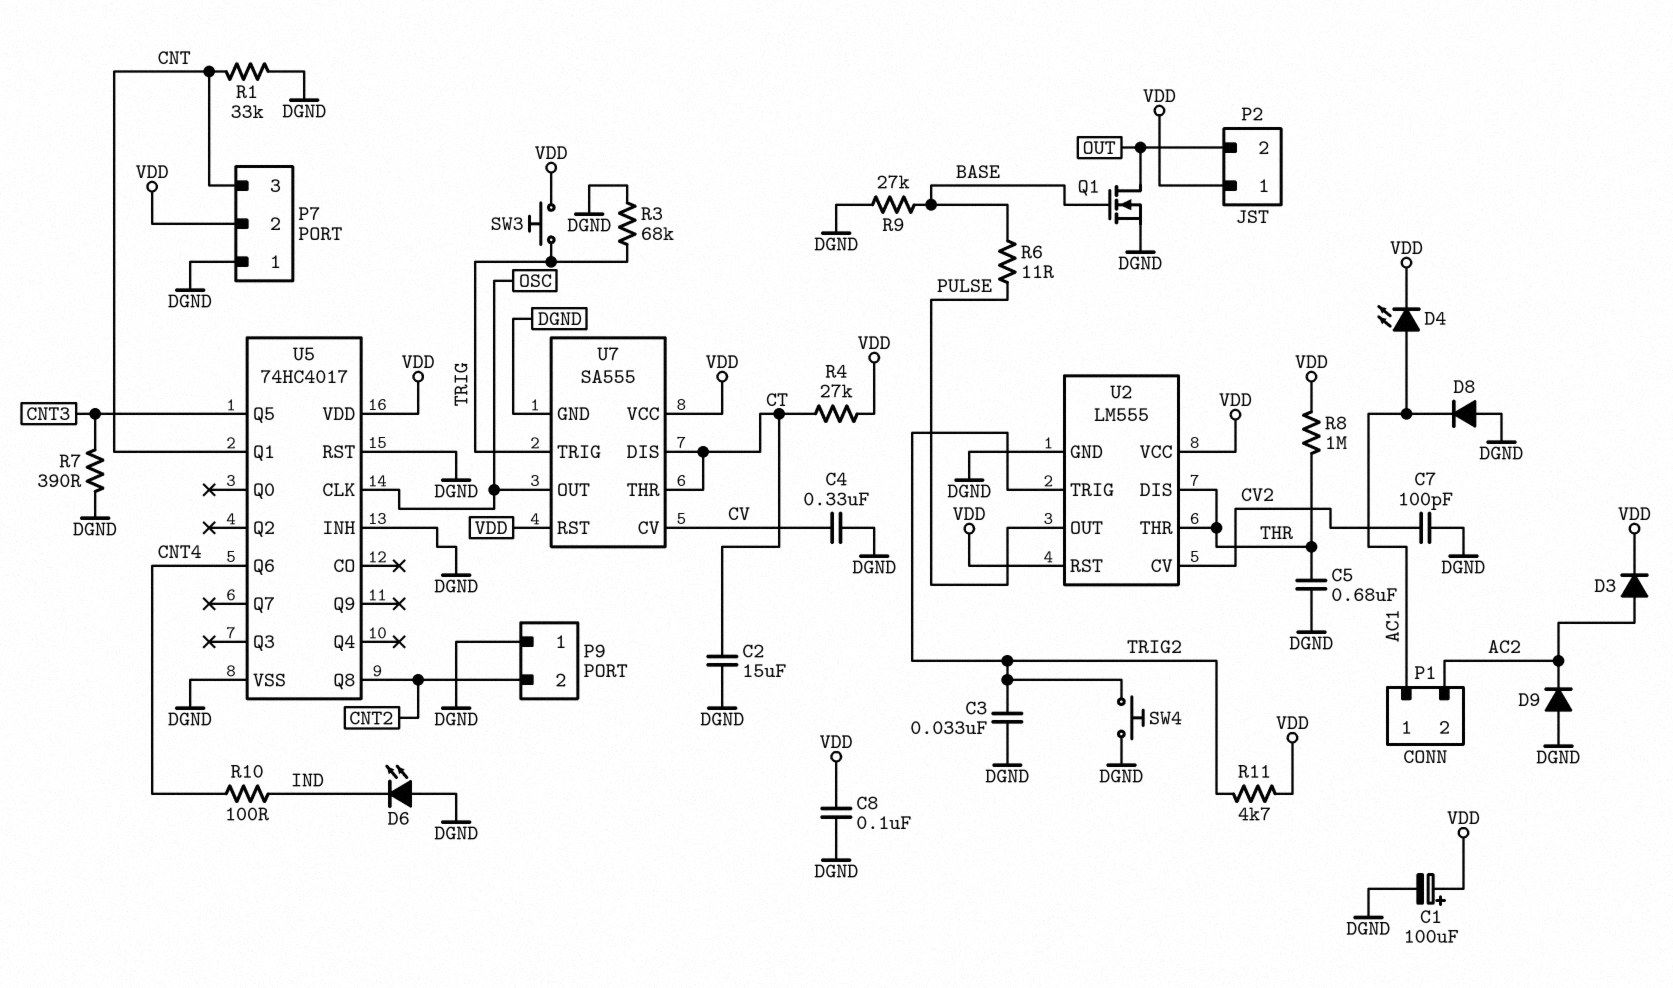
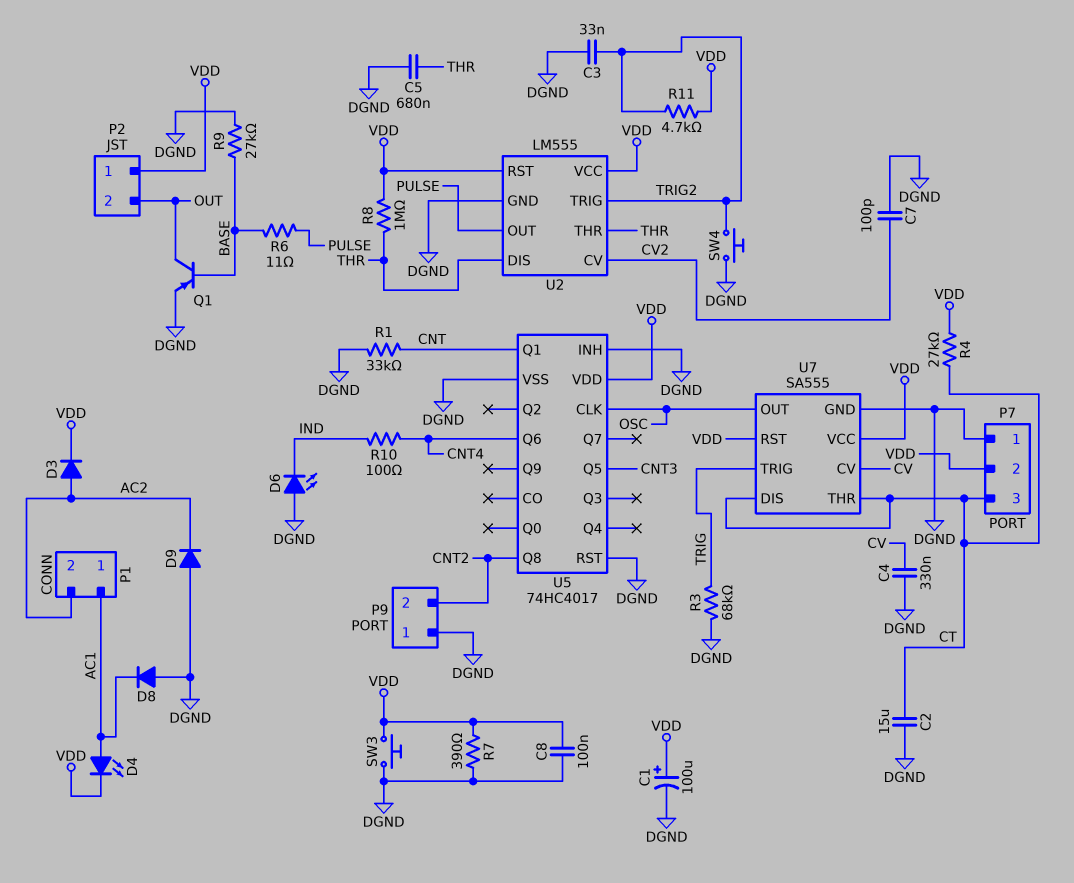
P7 pin 3: CNT -> CT
Q1: NMOS (G BASE, D OUT, S DGND) -> PNP (B BASE, C OUT, E DGND)
R7: 390 (CNT3, DGND) -> 390 (DGND, VDD)
SW3: button (TRIG, VDD) -> button (DGND, VDD)

